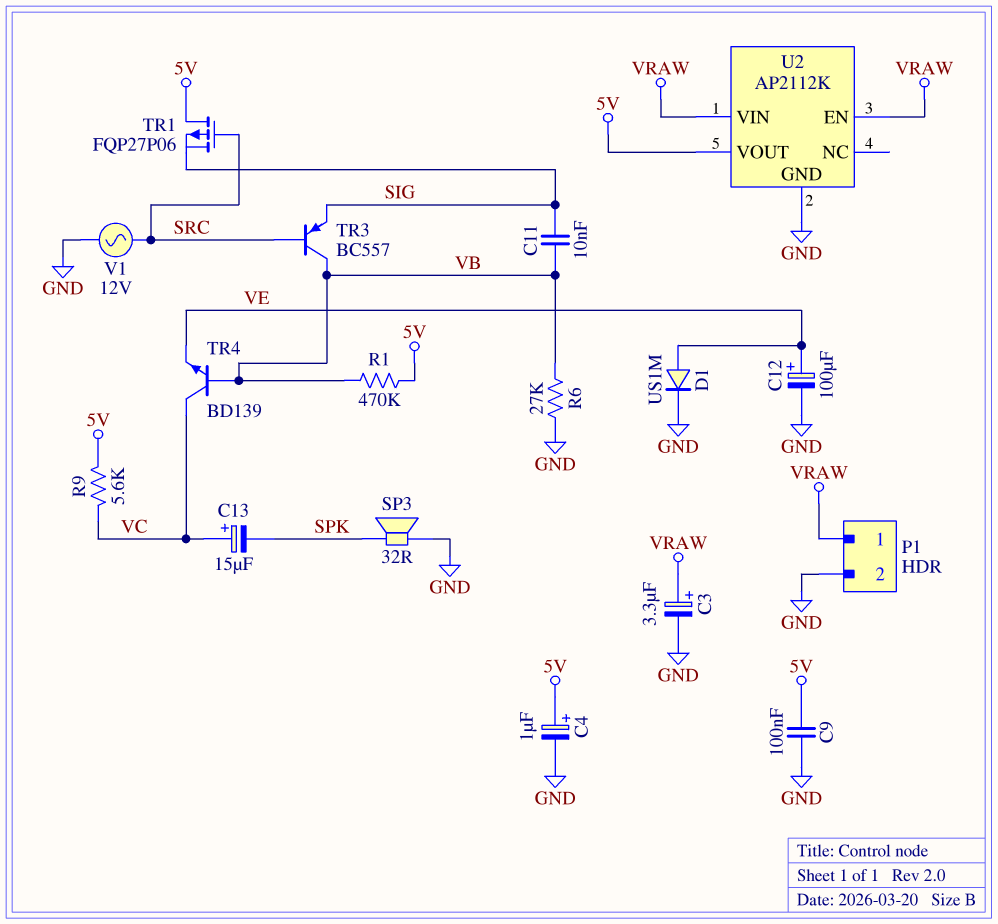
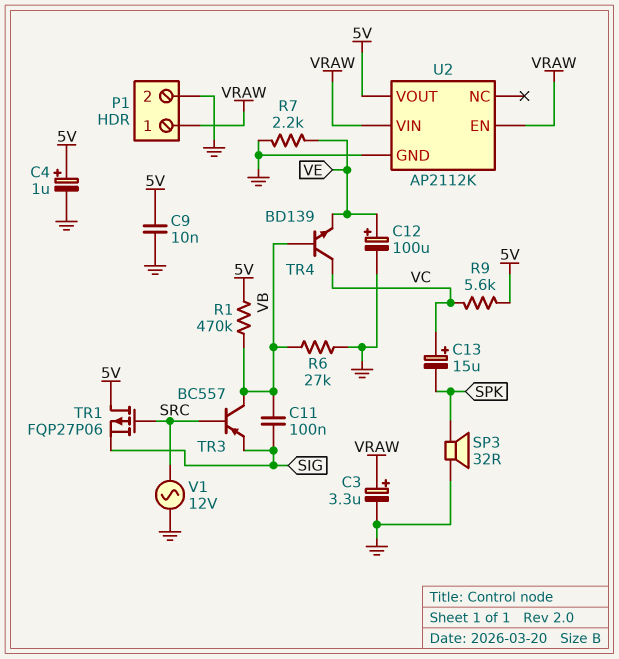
C9: 100nF (5V, GND) -> 10nF (5V, GND)
C11: 10nF (SIG, VB) -> 100nF (SIG, VB)
D1: diode US1M (A VE, K GND) -> none
R7: none -> 2.2k (GND, VE)

